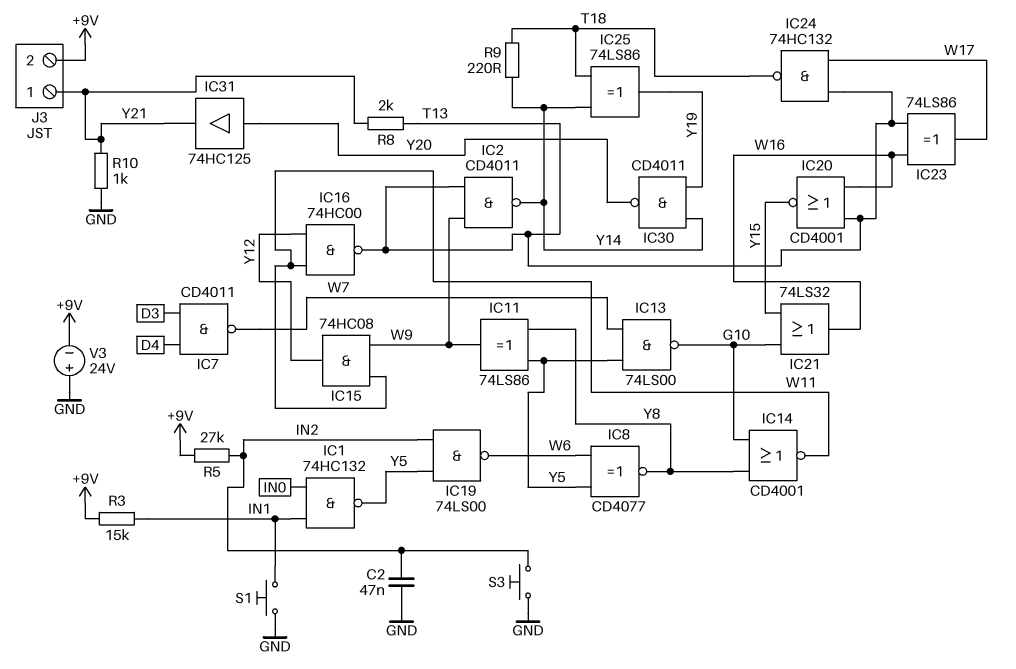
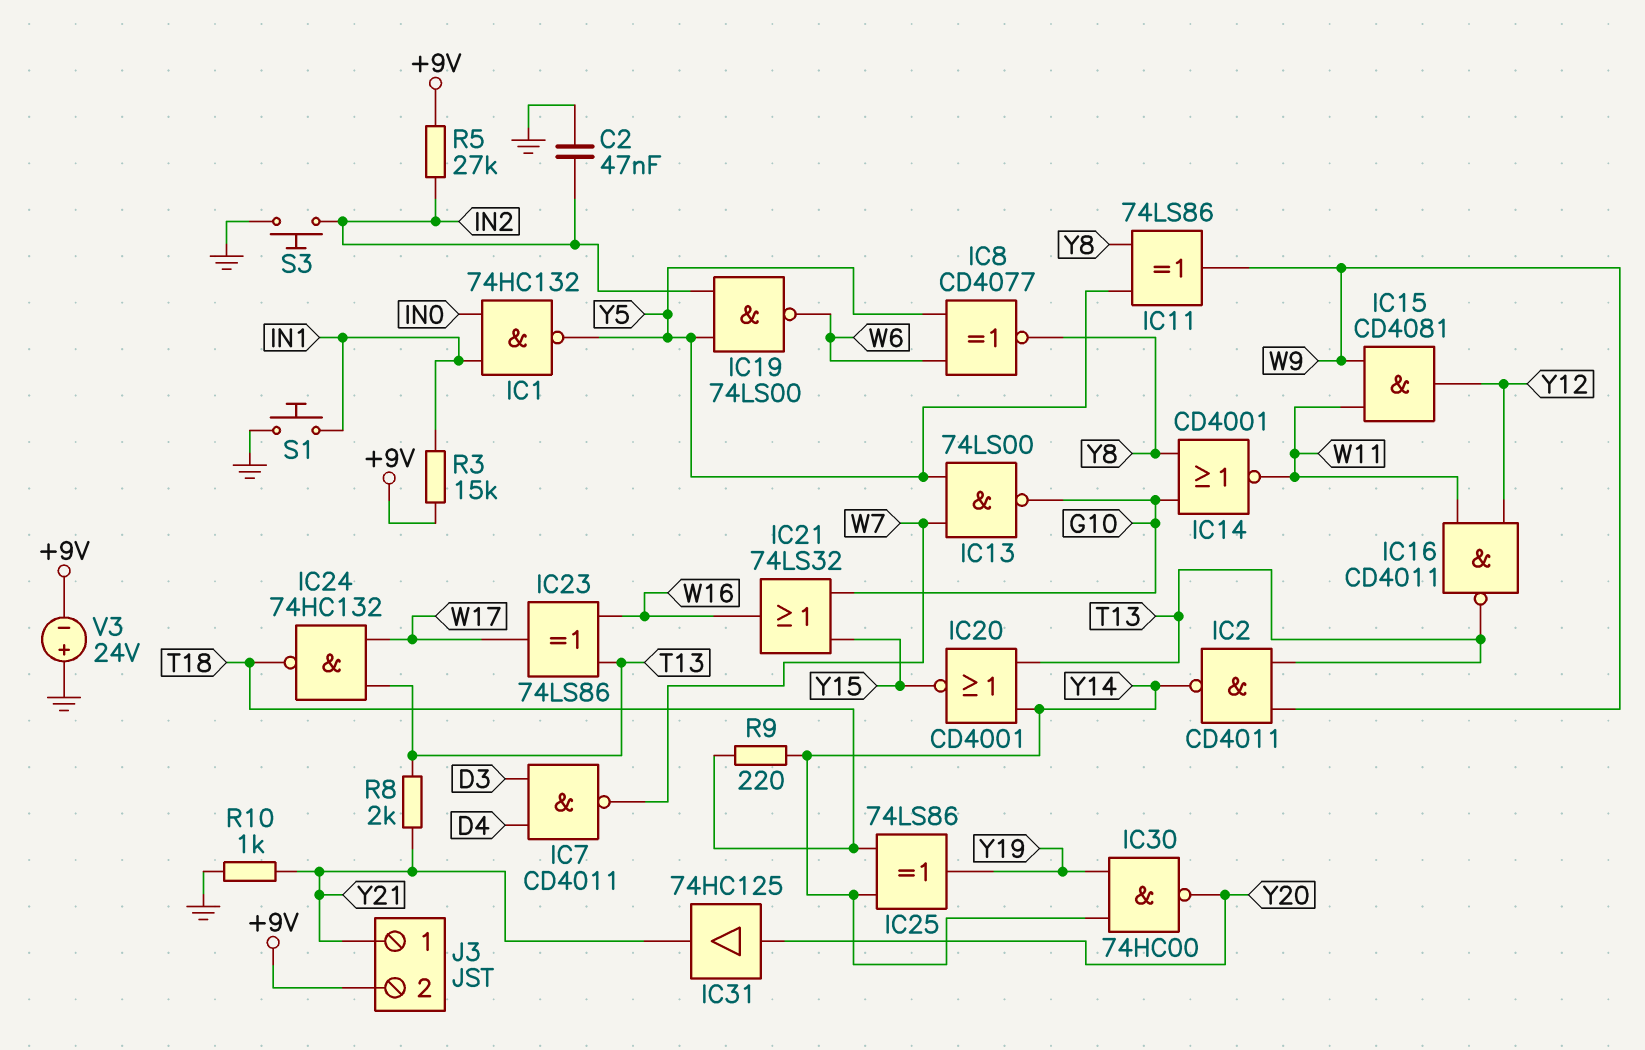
IC15: AND 74HC08 (in W9, in W11, out Y12) -> AND CD4081 (in W9, in W11, out Y12)
IC16: NAND 74HC00 (in W11, in Y12, out T13) -> NAND CD4011 (in W11, in Y12, out T13)
IC20: NOR CD4001 (in T13, in W16, out Y15) -> NOR CD4001 (in T13, in Y14, out Y15)
IC30: NAND CD4011 (in Y14, in Y19, out Y20) -> NAND 74HC00 (in Y14, in Y19, out Y20)

